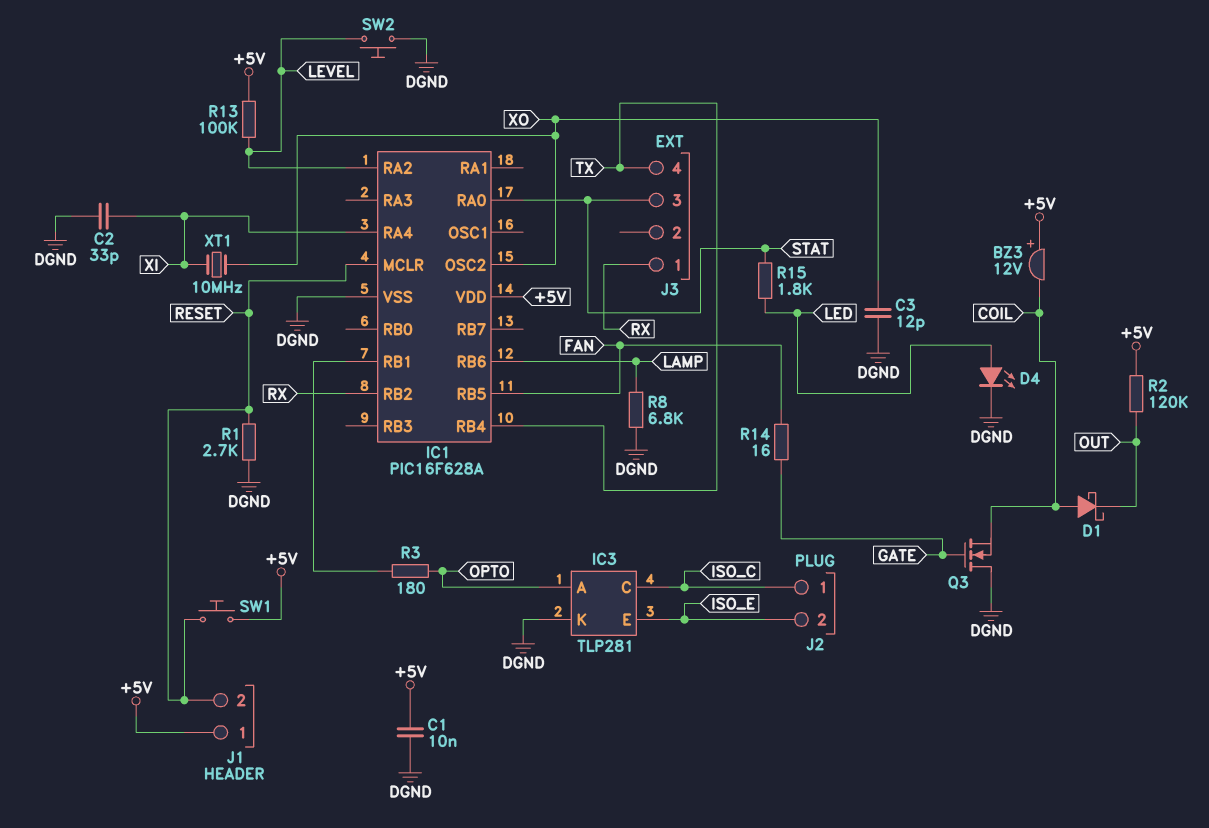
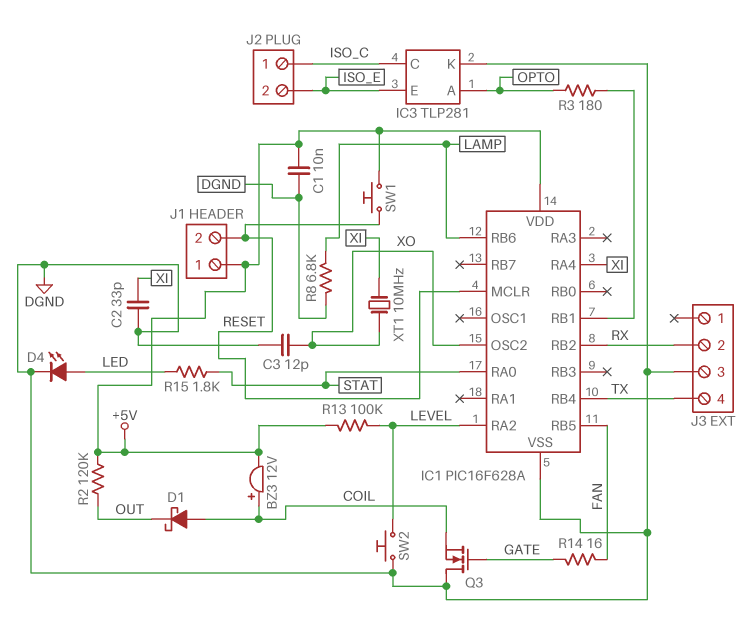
BZ3: buzzer 12V (plus +5V, minus COIL) -> buzzer 12V (plus COIL, minus +5V)
J3 pin 1: RX -> none
J3 pin 2: none -> RX
J3 pin 3: STAT -> DGND
R1: 2.7k (DGND, RESET) -> none

